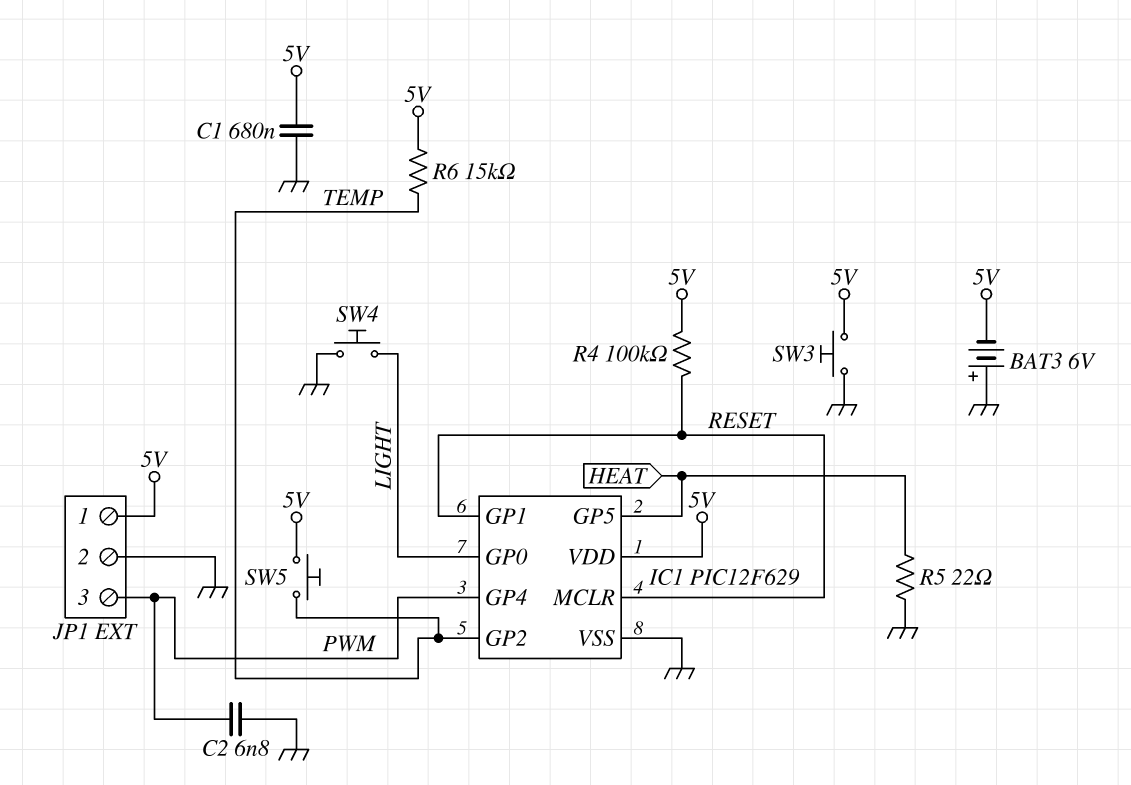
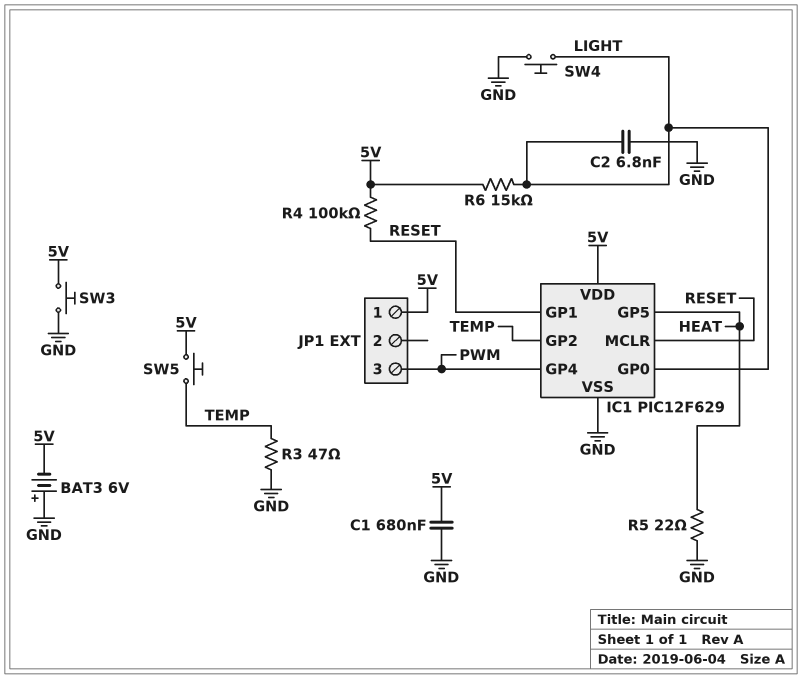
C2: 6.8nF (GND, PWM) -> 6.8nF (GND, LIGHT)
JP1 pin 2: GND -> none
R3: none -> 47 (GND, TEMP)
R6: 15k (5V, TEMP) -> 15k (5V, LIGHT)

